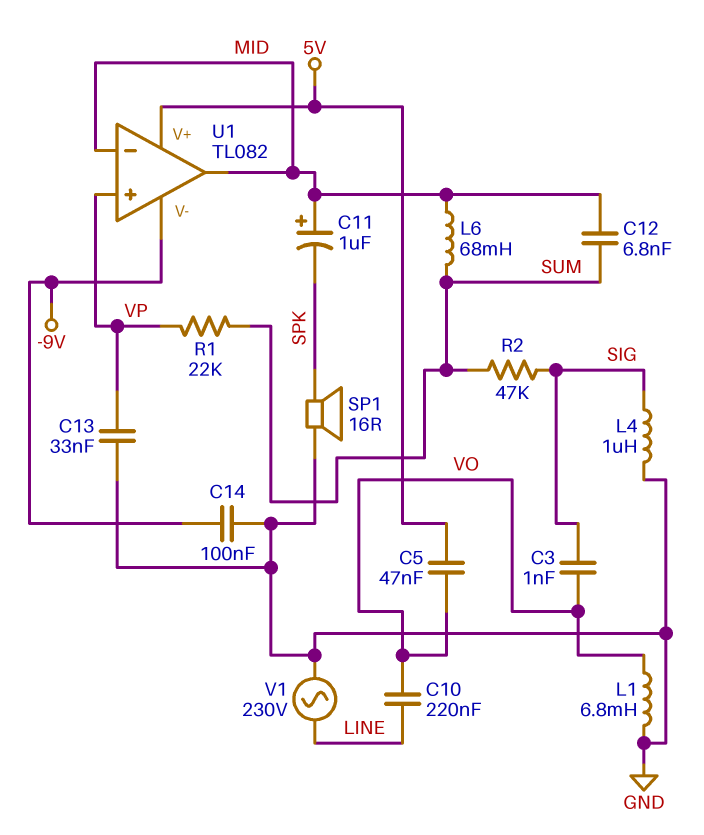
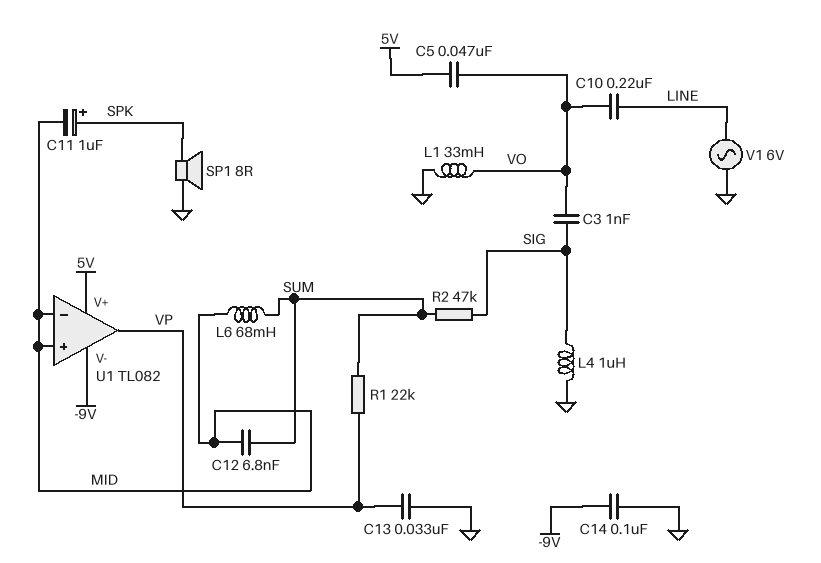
C11: 1uF (plus MID, minus SPK) -> 1uF (plus SPK, minus MID)
L1: 6.8mH (GND, VO) -> 33mH (GND, VO)
SP1: speaker 16R (GND, SPK) -> speaker 8R (GND, SPK)
U1 pin in+: VP -> MID
U1 pin out: MID -> VP
V1: AC 230V (GND, LINE) -> AC 6V (GND, LINE)

